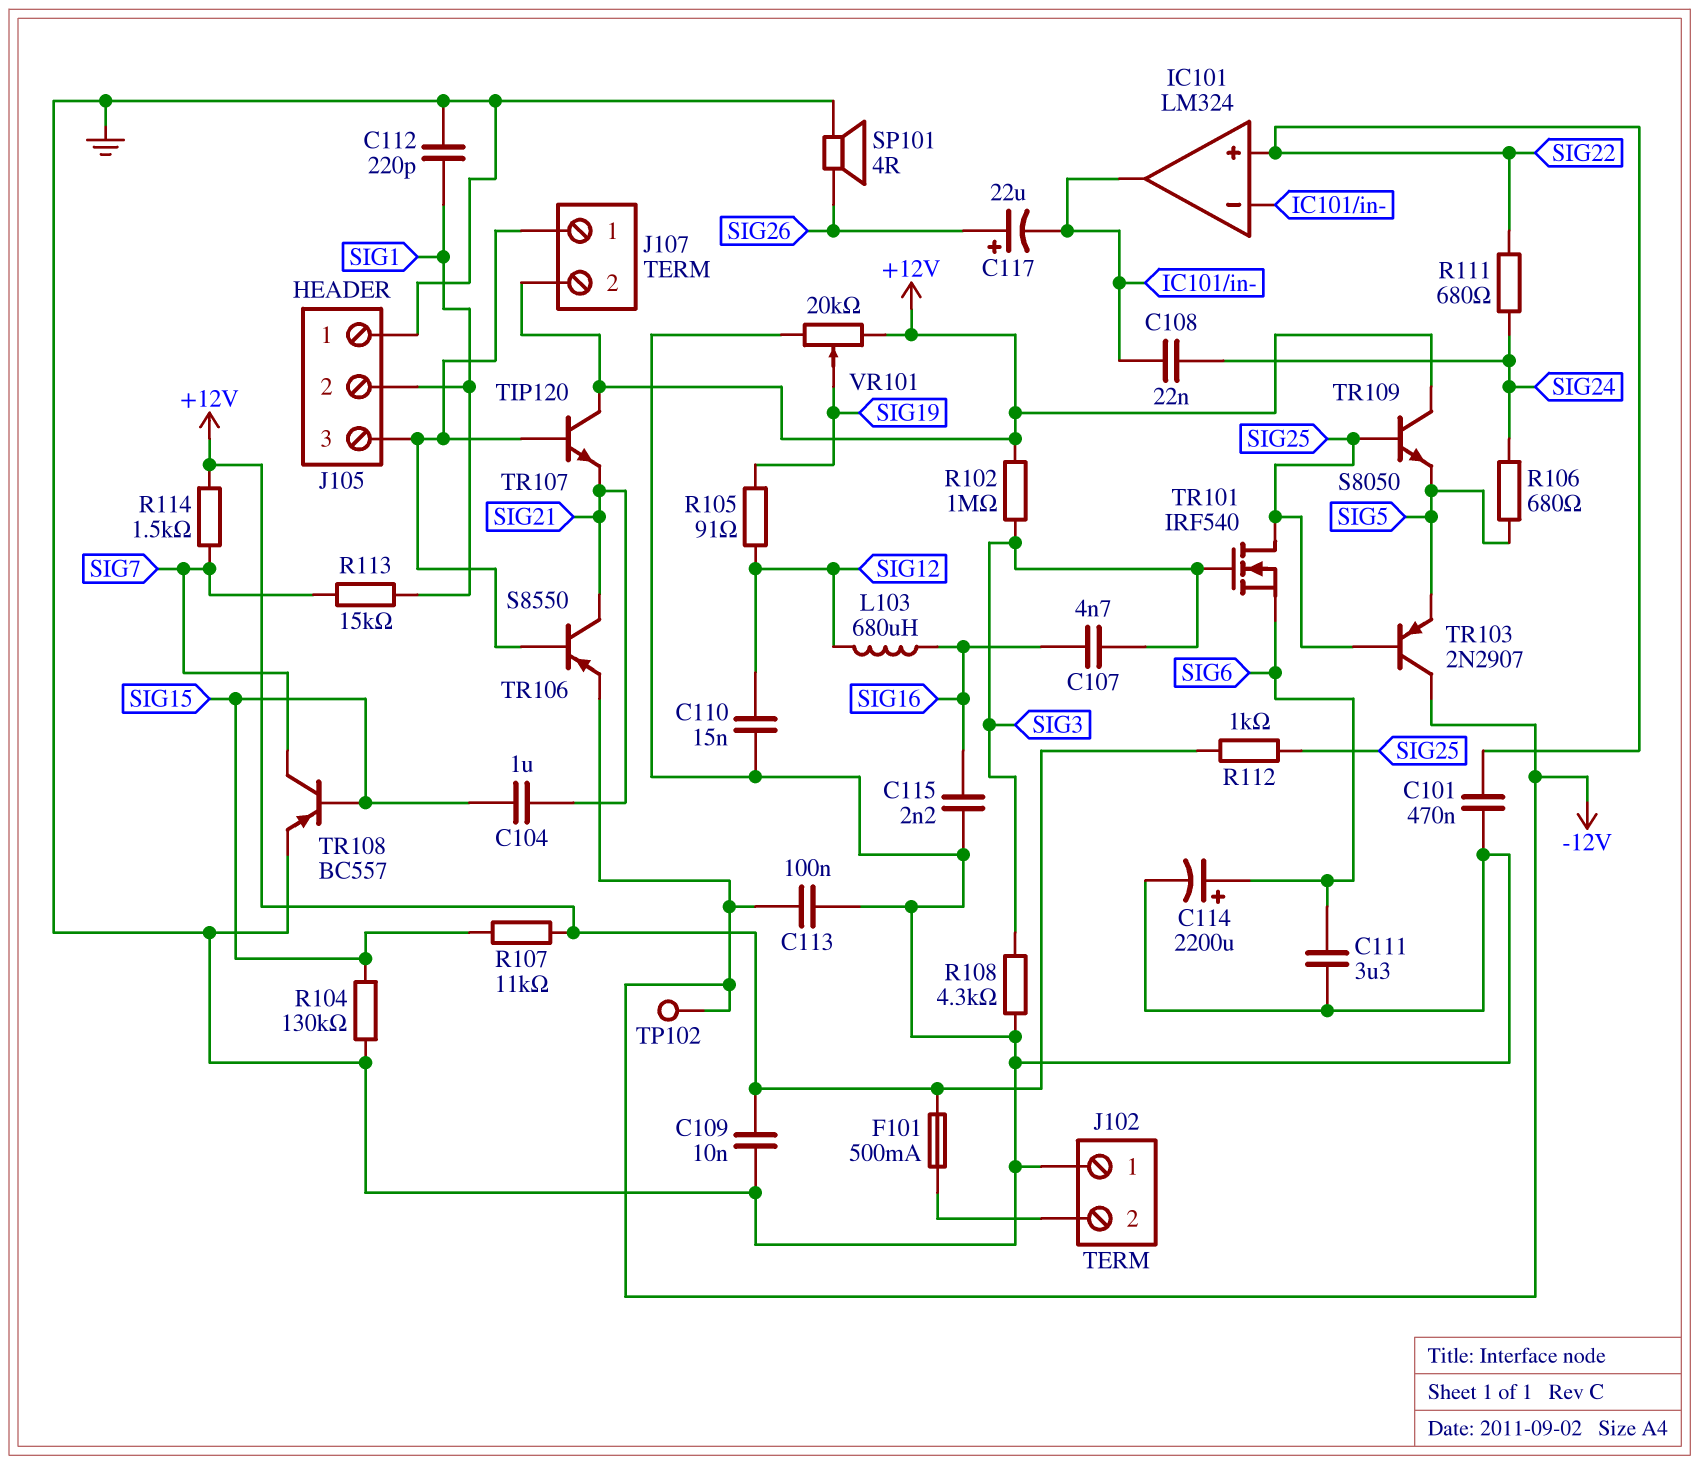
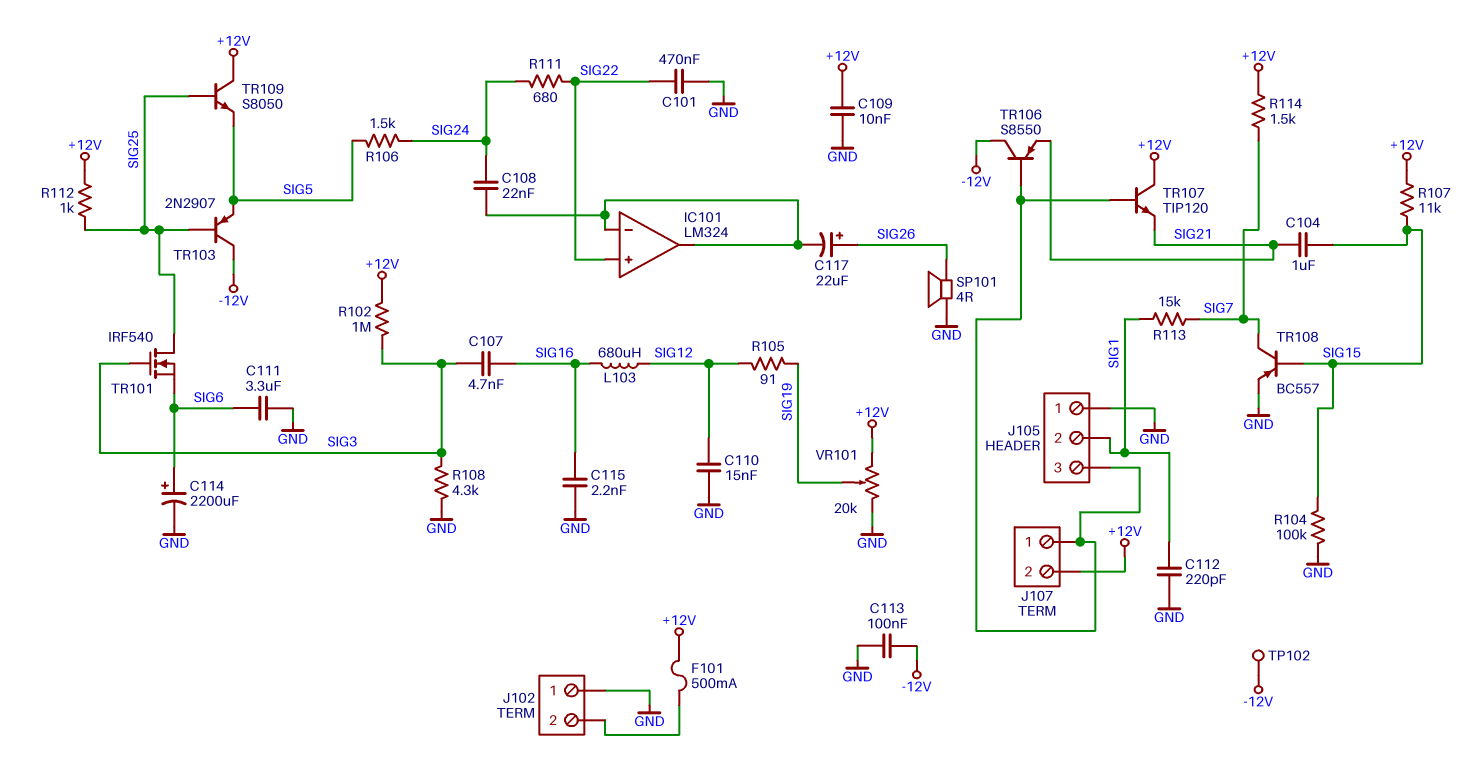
R104: 130k (GND, SIG15) -> 100k (GND, SIG15)
R106: 680 (SIG5, SIG24) -> 1.5k (SIG5, SIG24)
TR106: PNP S8550 (B J105/3, C SIG21, E -12V) -> PNP S8550 (B J105/3, C -12V, E SIG21)

